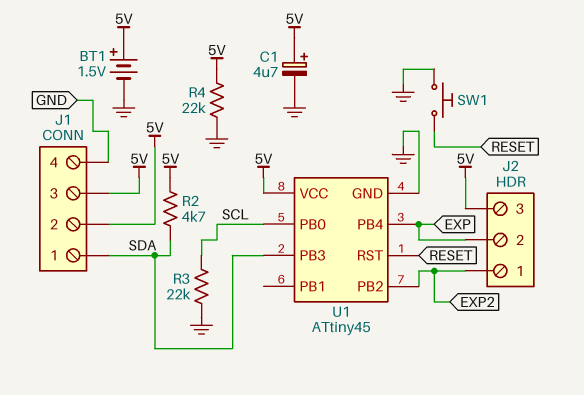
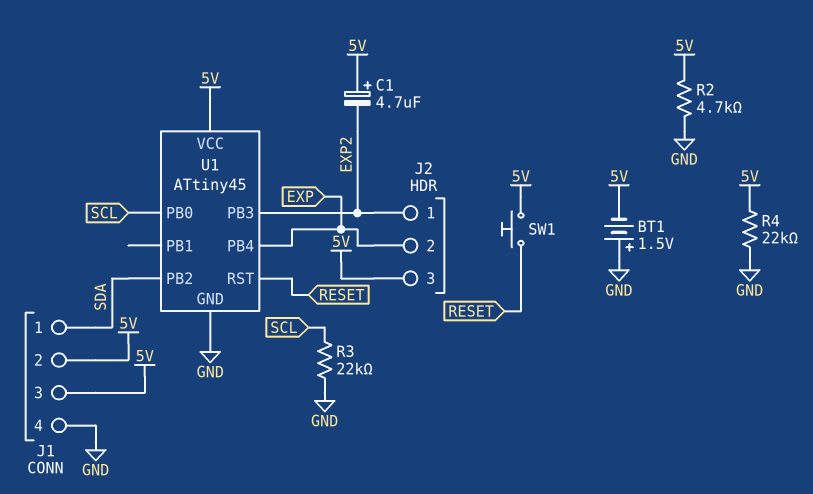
BT1: 1.5V (plus 5V, minus GND) -> 1.5V (plus GND, minus 5V)
C1: 4.7uF (plus 5V, minus GND) -> 4.7uF (plus 5V, minus EXP2)
R2: 4.7k (5V, SDA) -> 4.7k (5V, GND)
SW1: button (GND, RESET) -> button (5V, RESET)
U1 pin PB2: EXP2 -> SDA
U1 pin PB3: SDA -> EXP2

